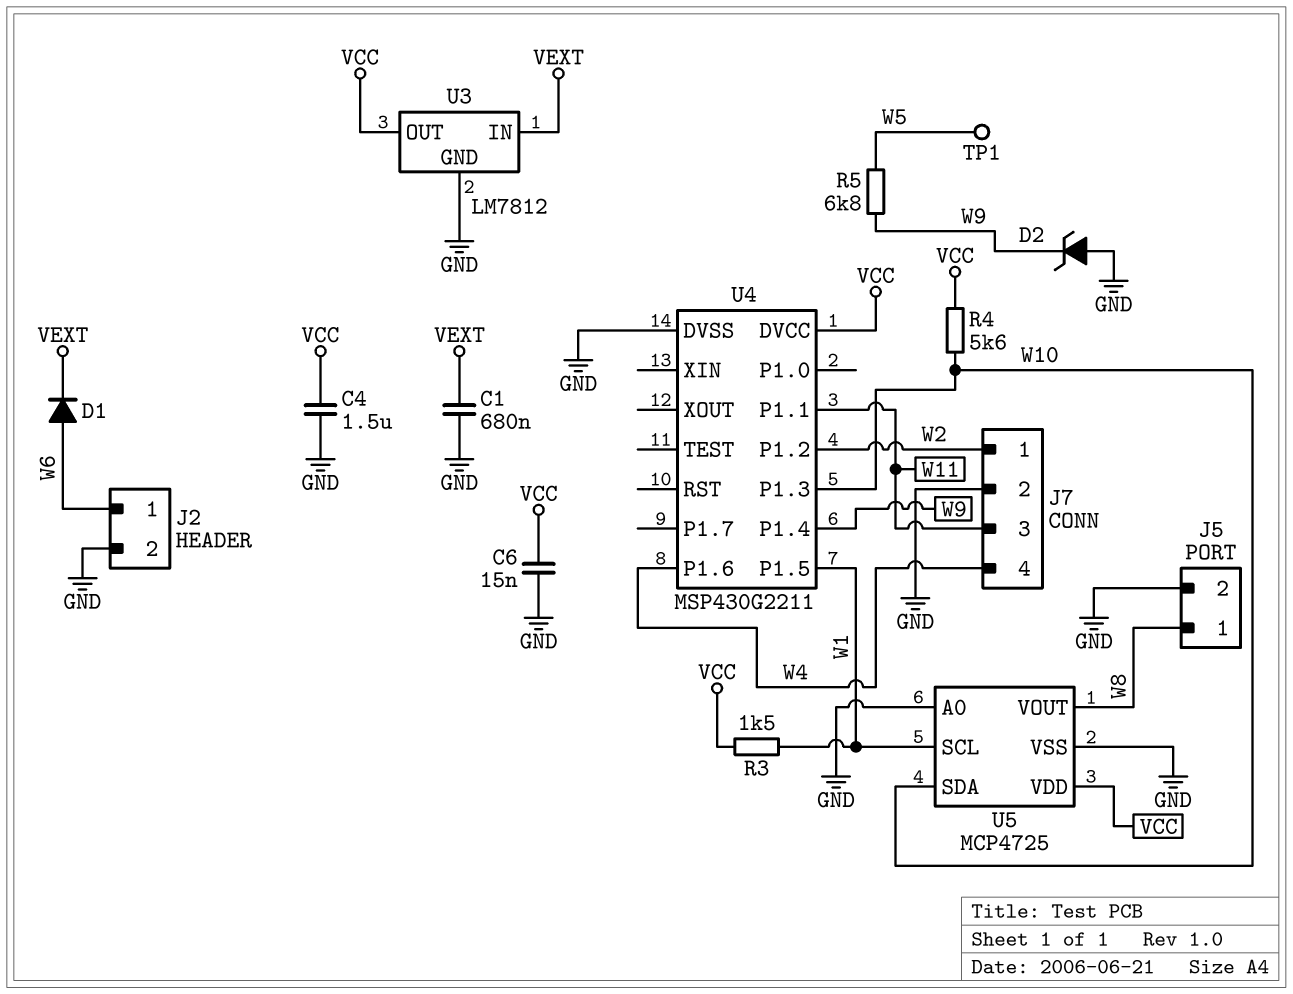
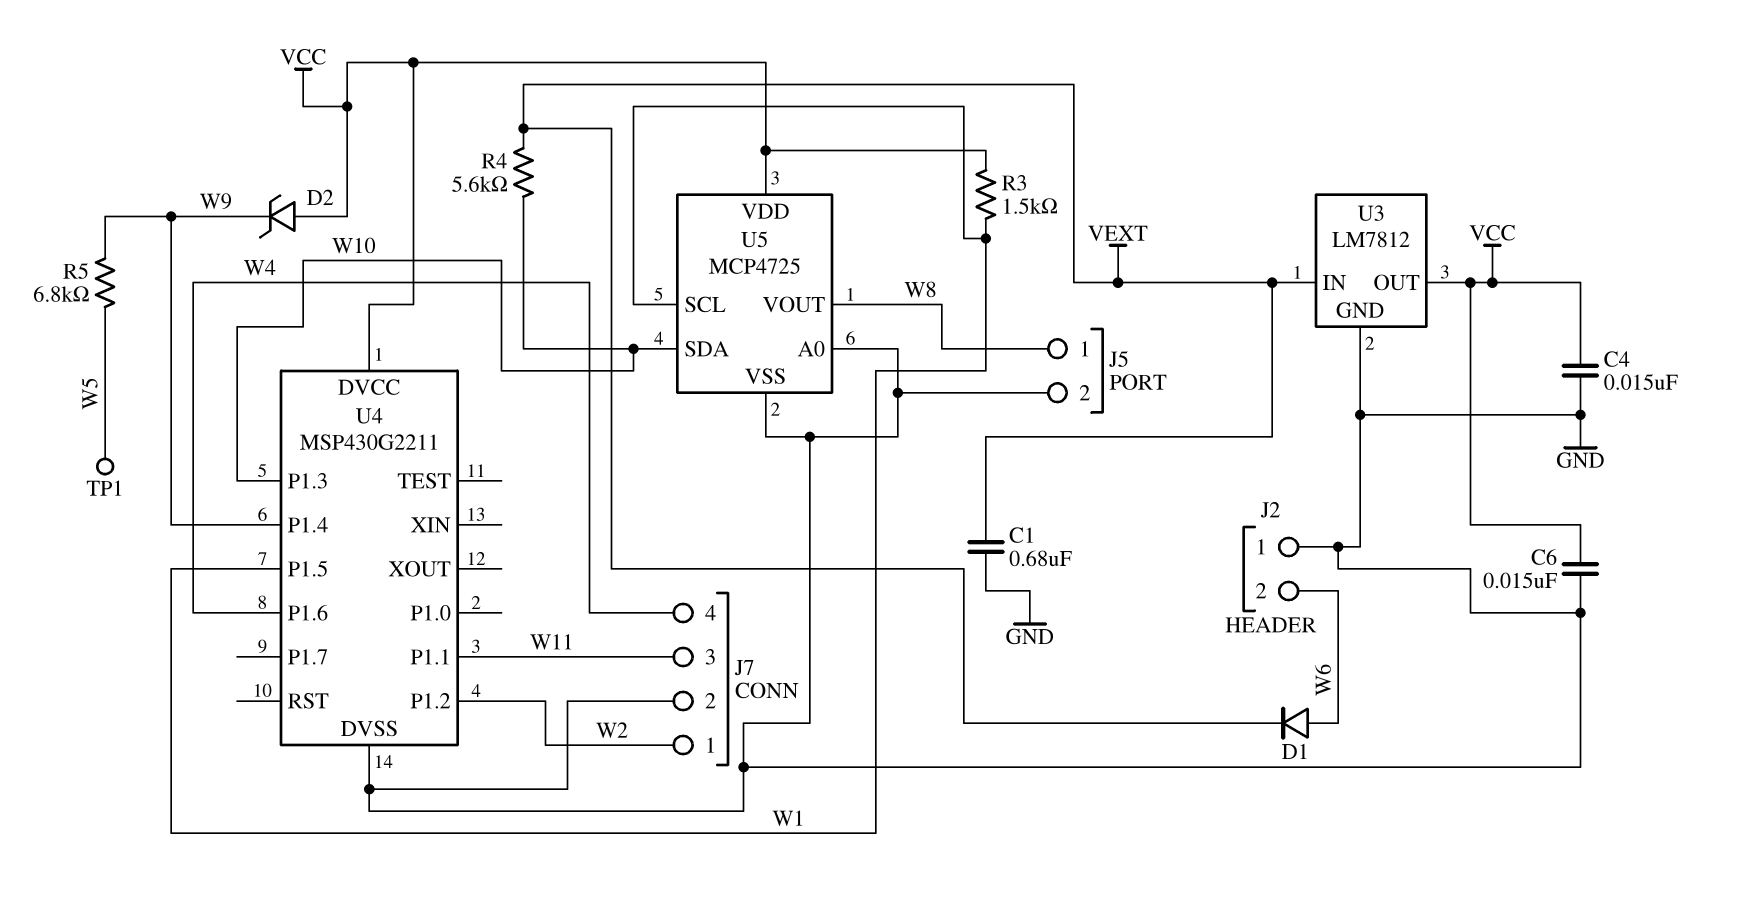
C4: 1.5uF (GND, VCC) -> 15nF (GND, VCC)
D2: zener (A GND, K W9) -> zener (A VCC, K W9)
J2 pin 1: W6 -> GND
J2 pin 2: GND -> W6
R4: 5.6k (VCC, W10) -> 5.6k (VEXT, W10)

